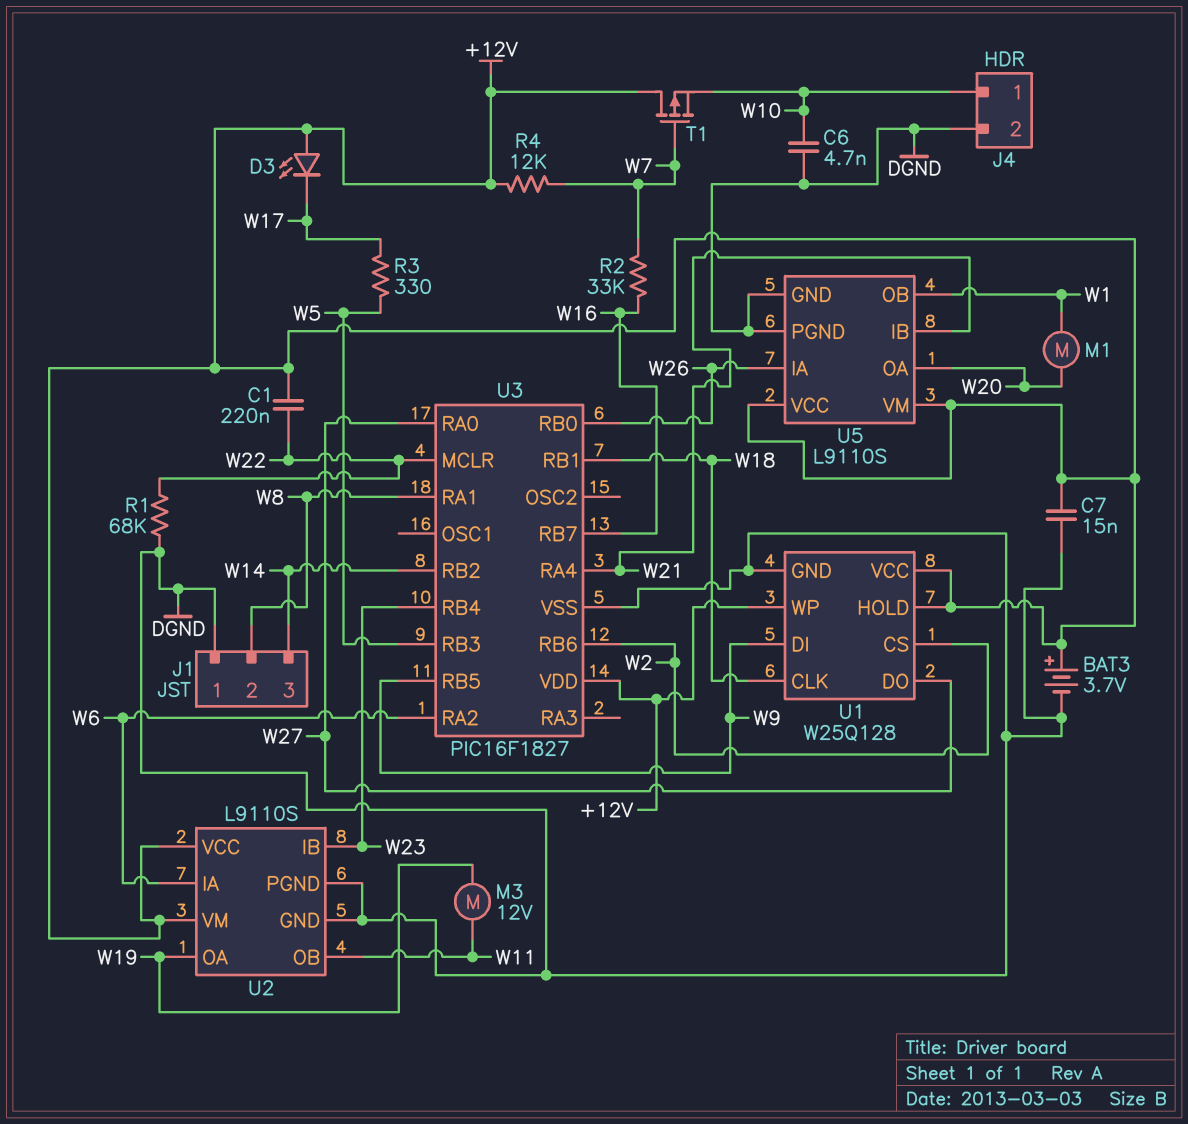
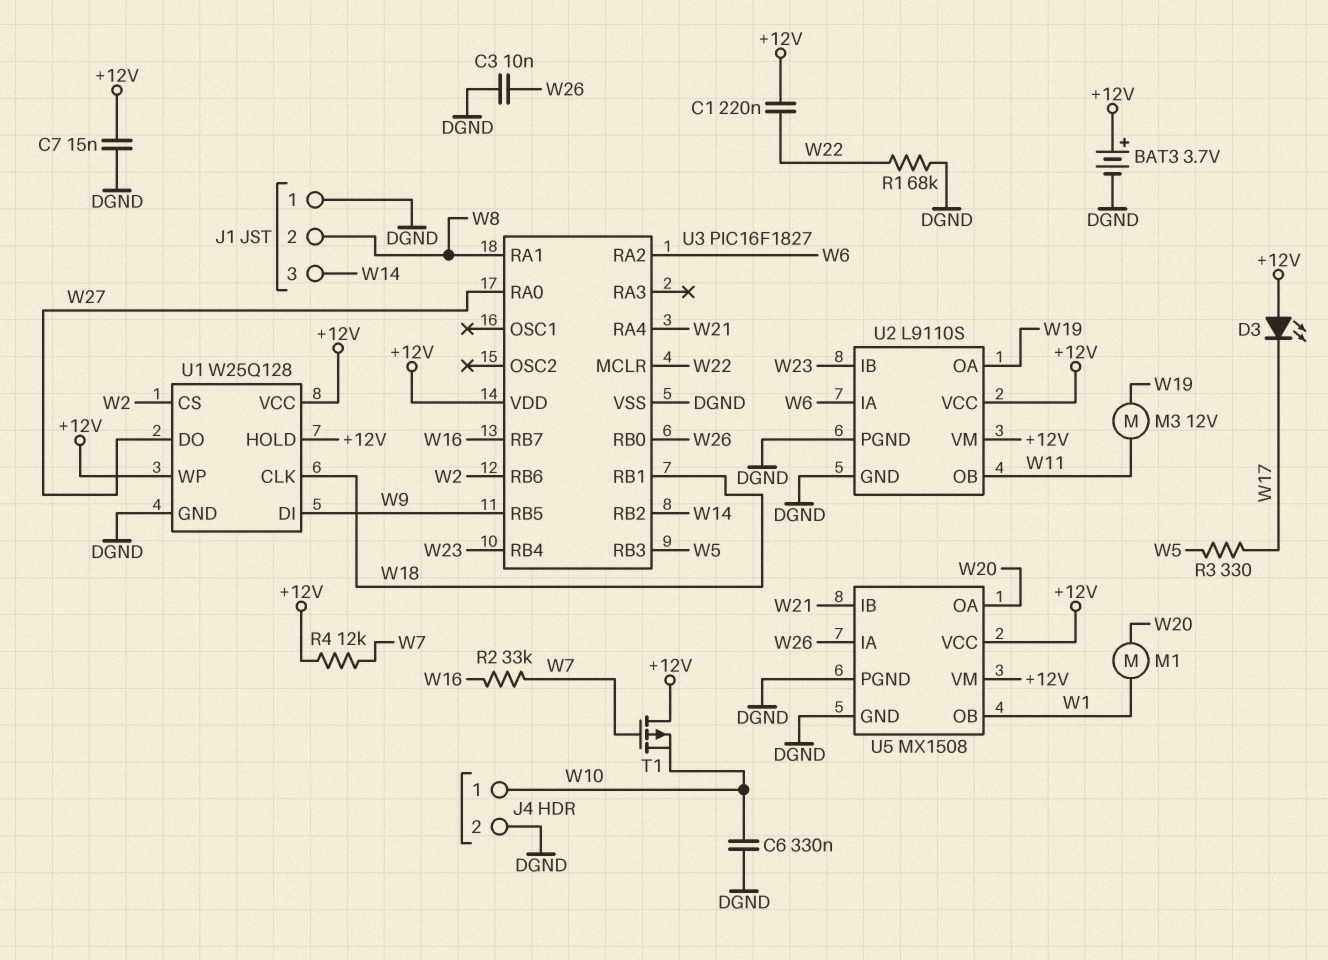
C3: none -> 10nF (DGND, W26)
C6: 4.7nF (DGND, W10) -> 330nF (DGND, W10)
U5: L9110S -> MX1508

